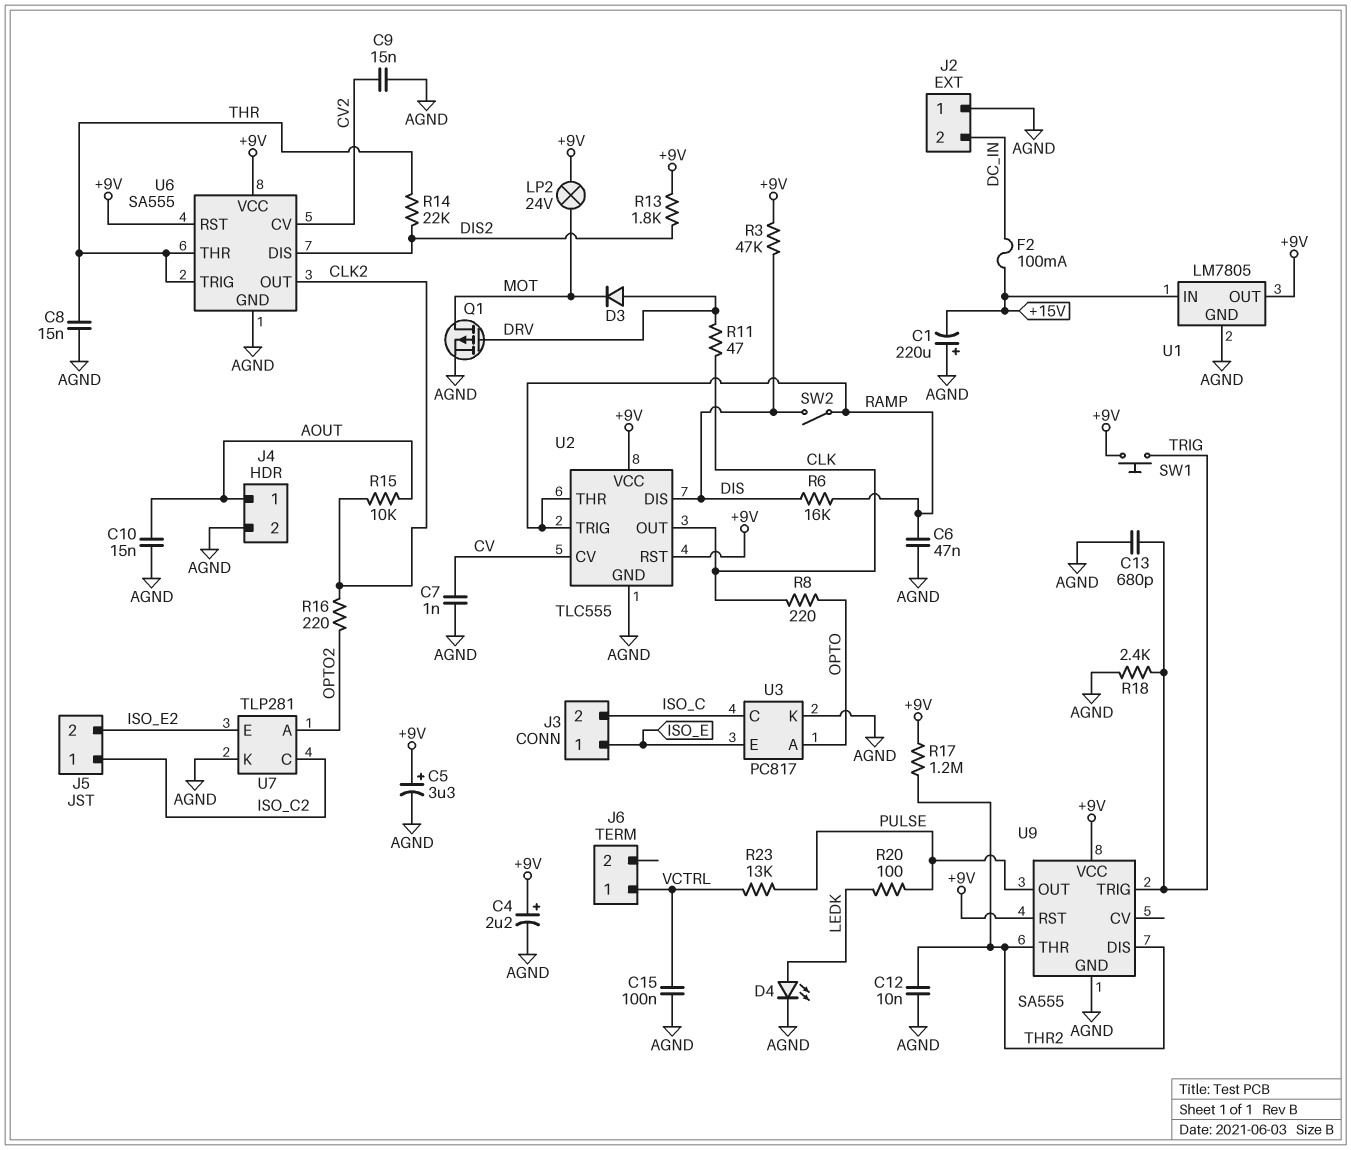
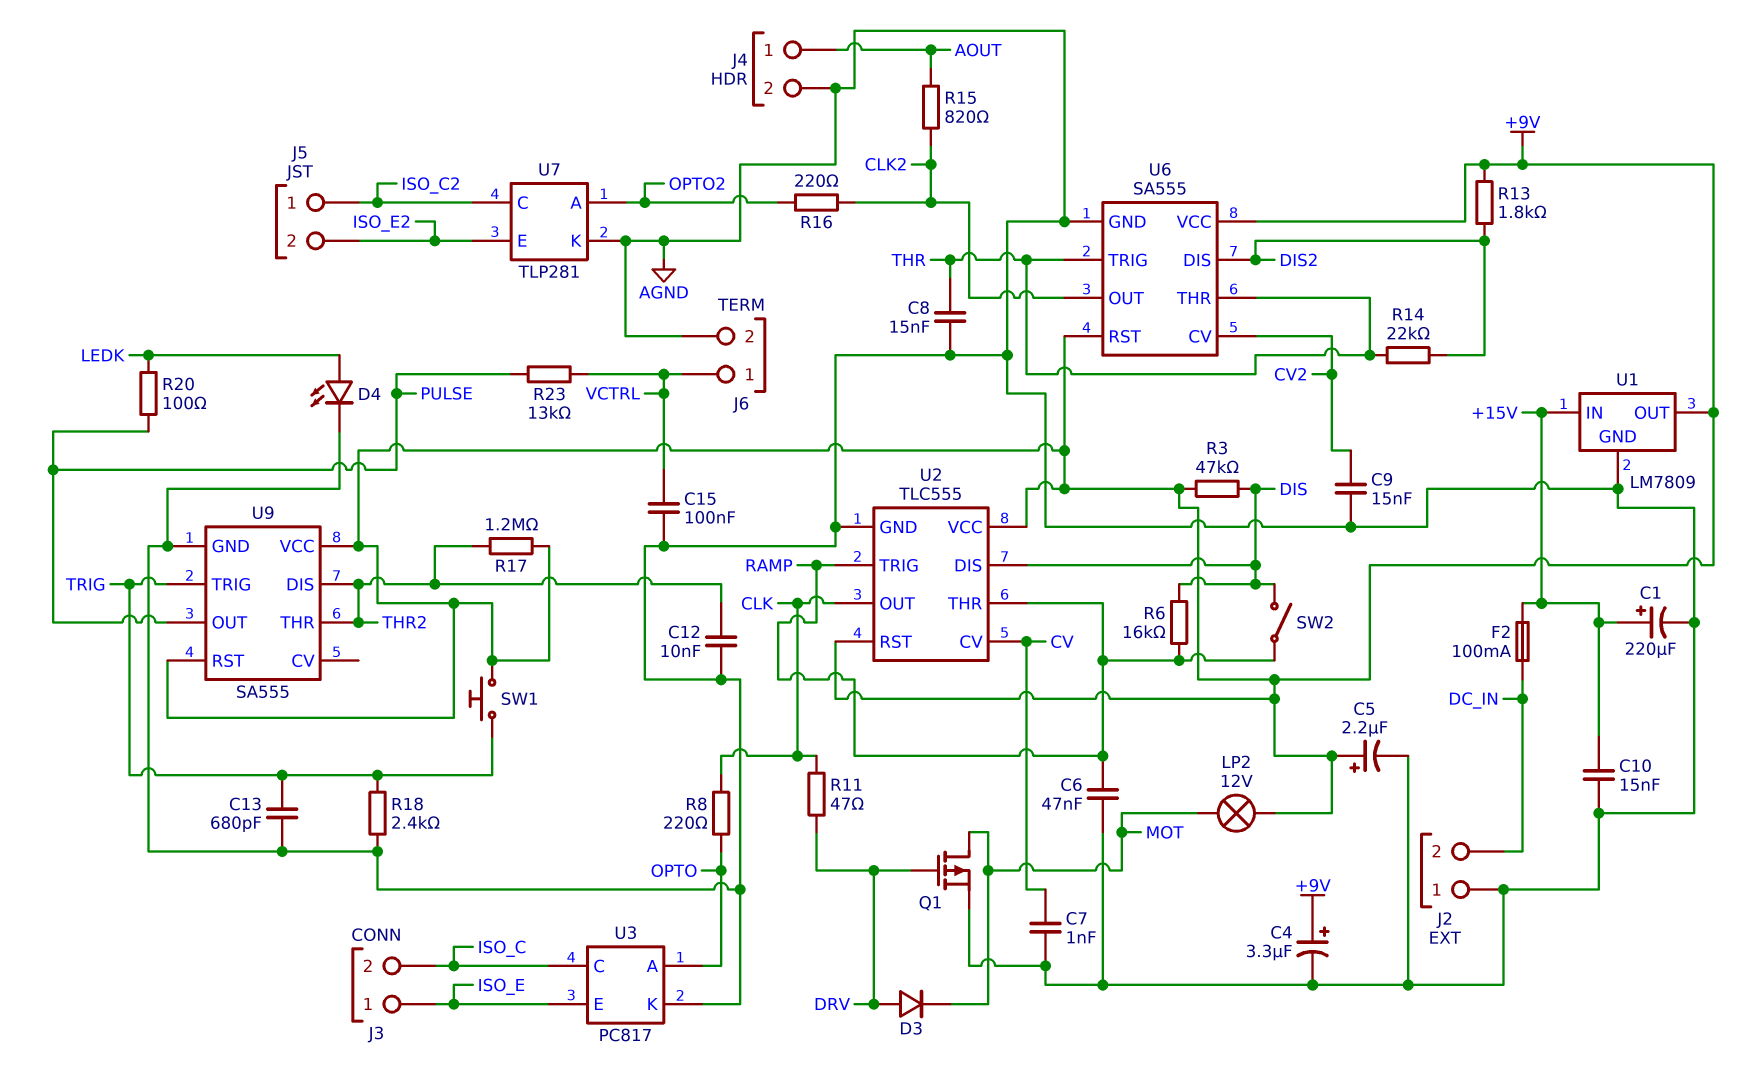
C1: 220uF (plus AGND, minus +15V) -> 220uF (plus +15V, minus AGND)
C4: 2.2uF (plus +9V, minus AGND) -> 3.3uF (plus +9V, minus AGND)
C5: 3.3uF (plus +9V, minus AGND) -> 2.2uF (plus +9V, minus AGND)
C10: 15nF (AGND, AOUT) -> 15nF (+15V, AGND)
J6 pin 2: none -> AGND
LP2: lamp 24V (+9V, MOT) -> lamp 12V (+9V, MOT)
R15: 10k (AOUT, CLK2) -> 820 (AOUT, CLK2)
U1: LM7805 -> LM7809

